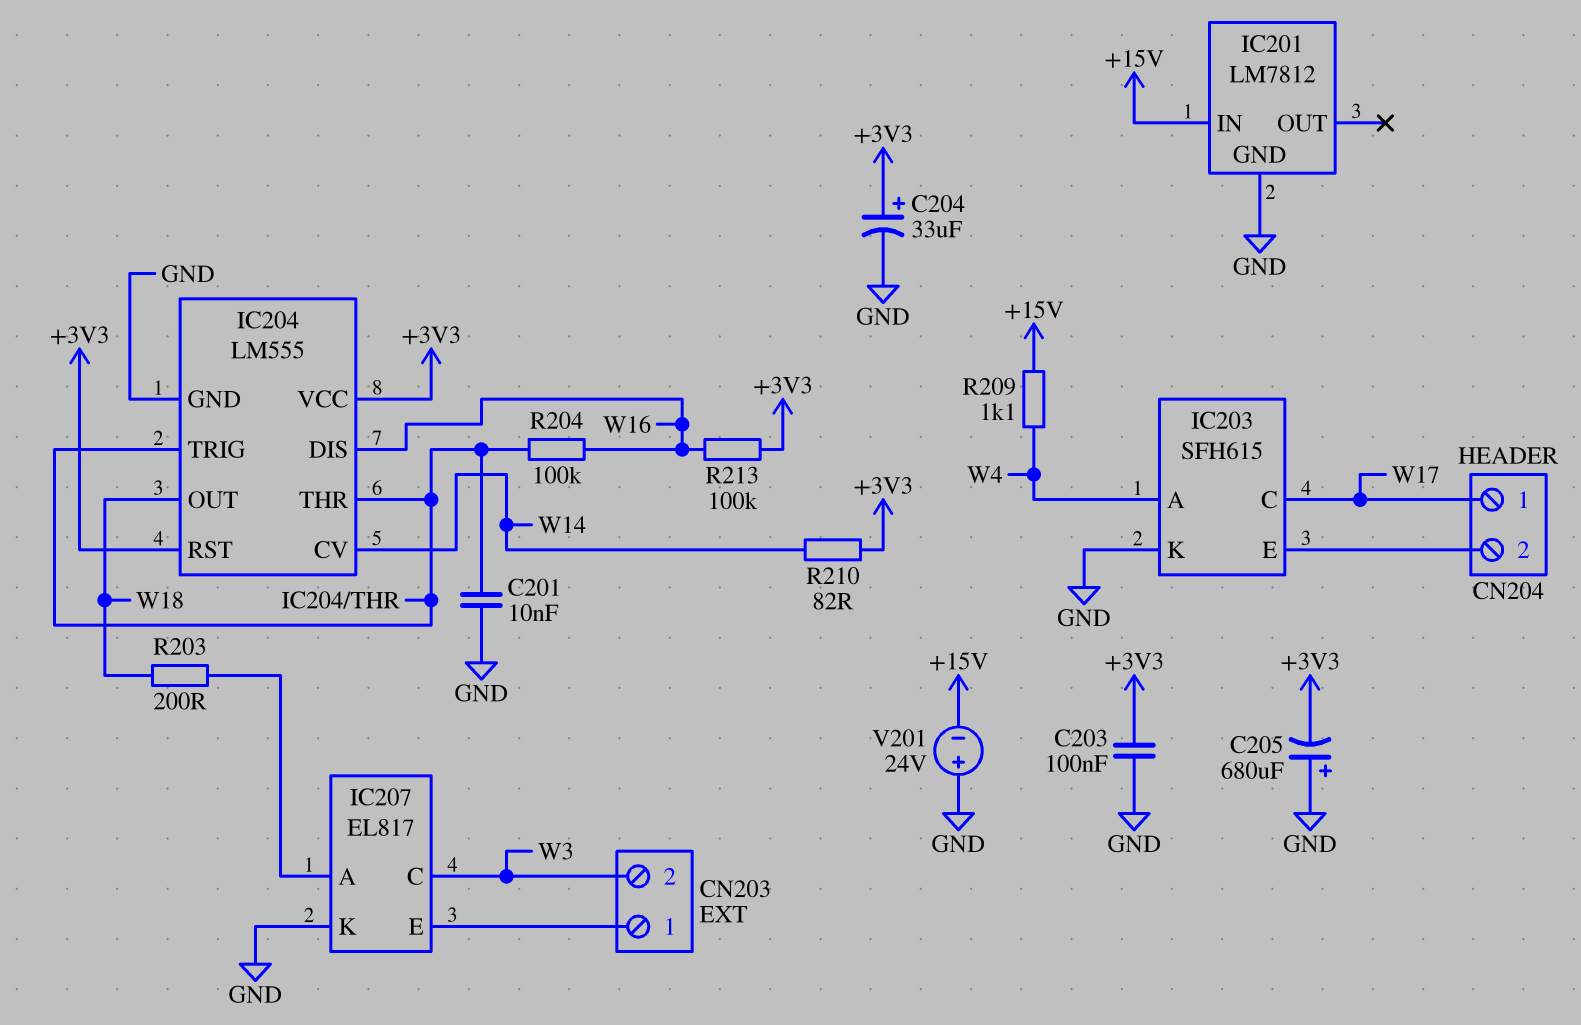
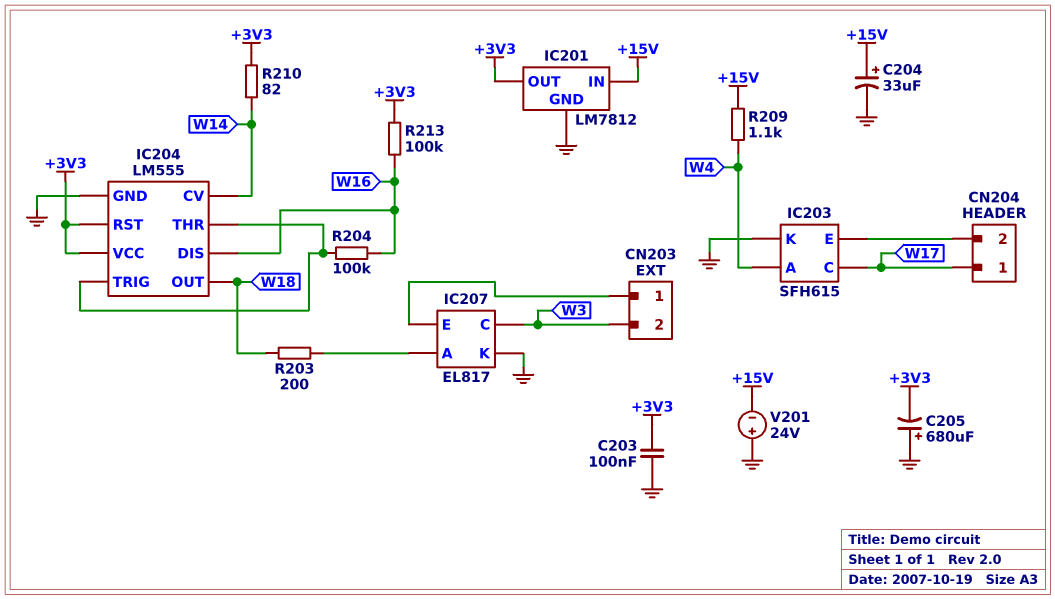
C201: 10nF (GND, IC204/THR) -> none
C204: 33uF (plus +3V3, minus GND) -> 33uF (plus +15V, minus GND)
IC201 pin OUT: none -> +3V3

